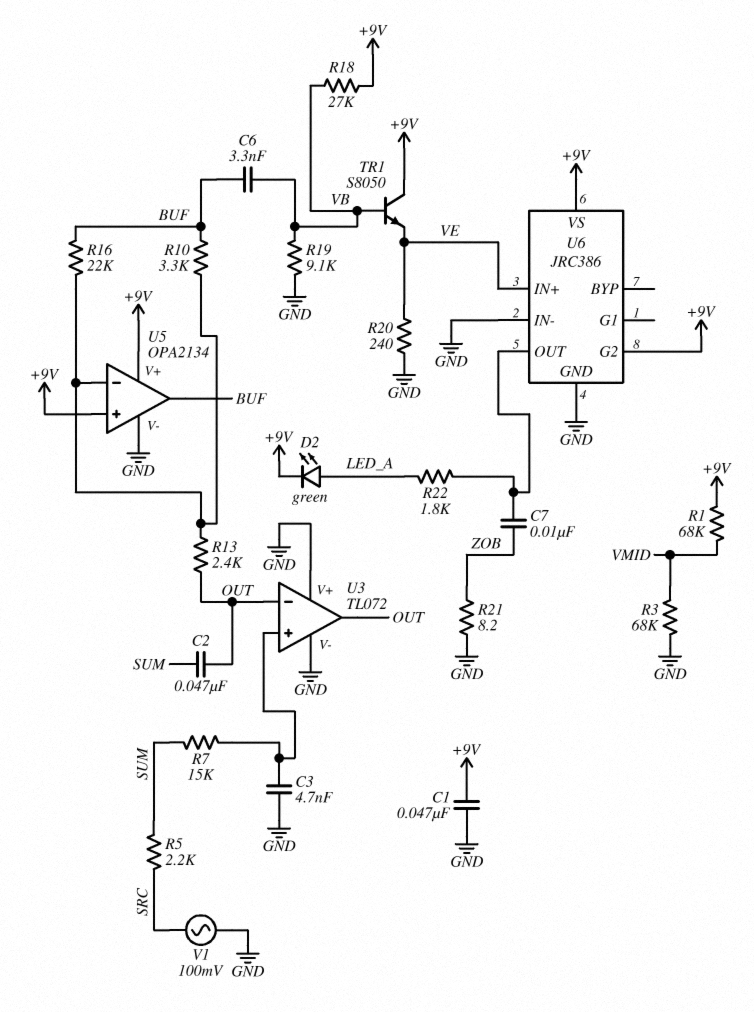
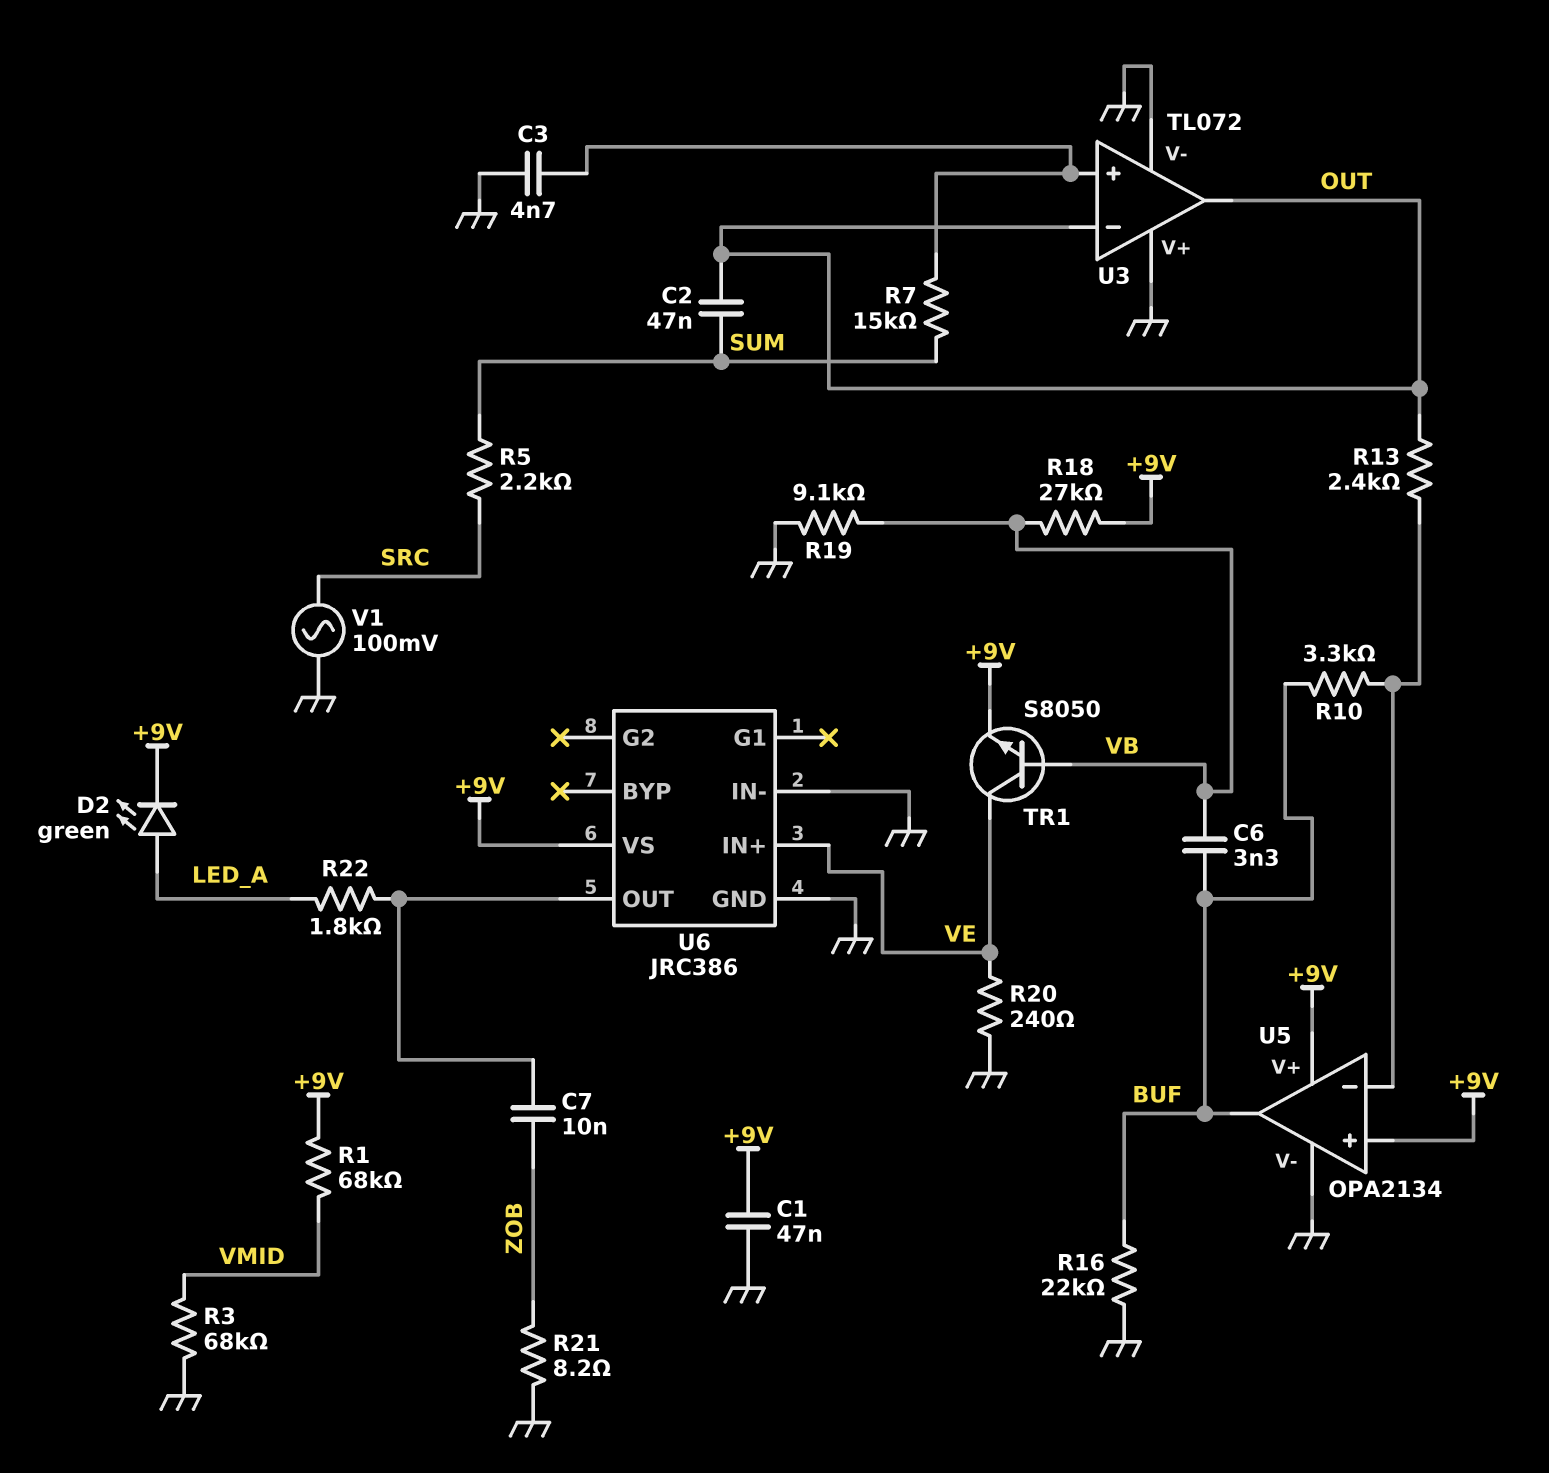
R16: 22k (BUF, U5/in-) -> 22k (BUF, GND)
TR1: NPN S8050 (B VB, C +9V, E VE) -> NPN S8050 (B VB, C VE, E +9V)
U6 pin G2: +9V -> none

